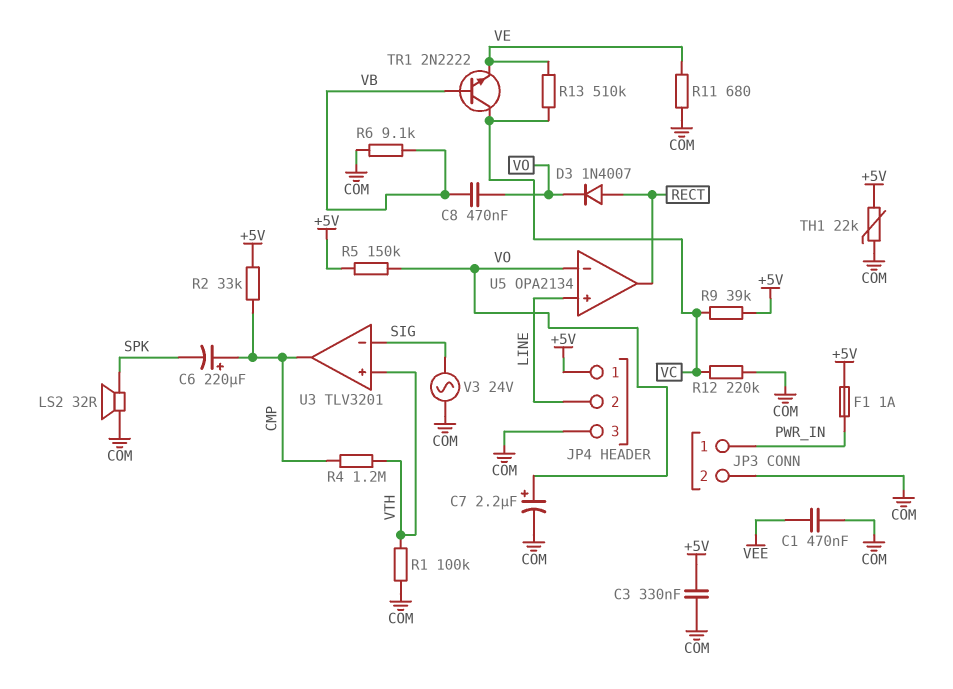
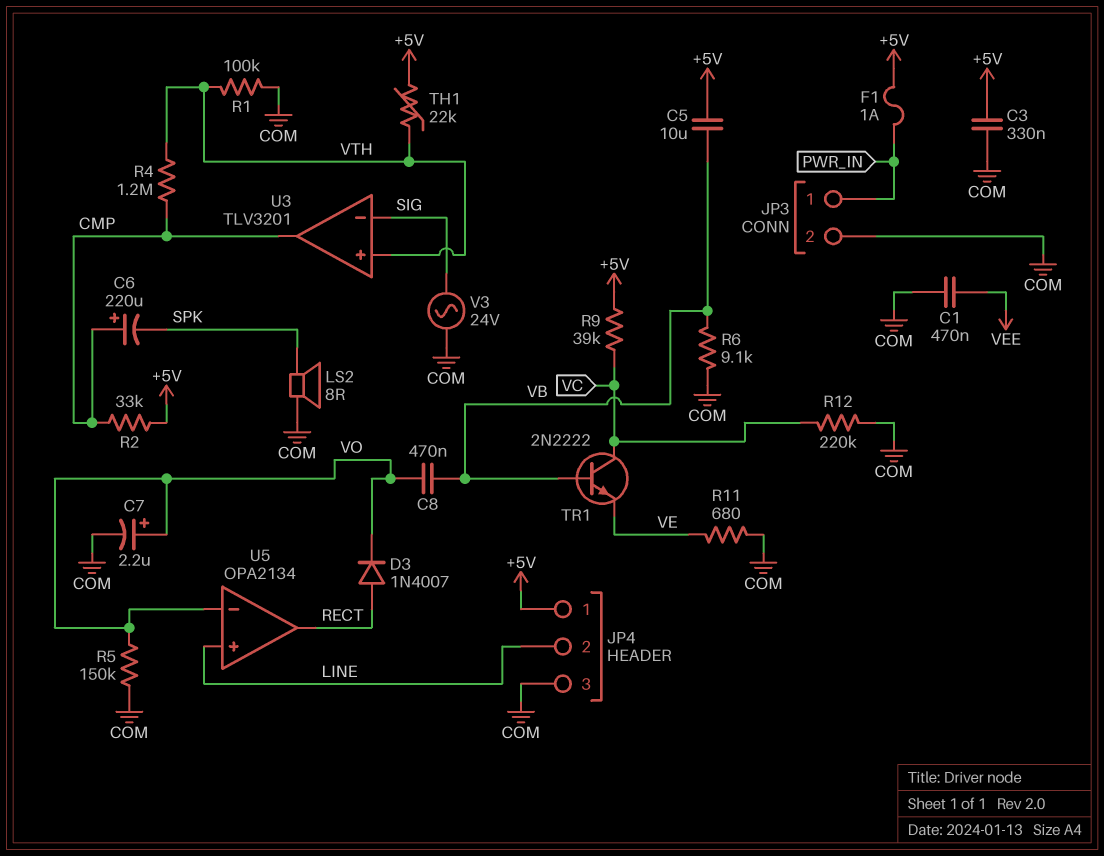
C5: none -> 10uF (+5V, VB)
LS2: speaker 32R (COM, SPK) -> speaker 8R (COM, SPK)
R5: 150k (+5V, VO) -> 150k (COM, VO)
R13: 510k (VC, VE) -> none
TH1: 22k (+5V, COM) -> 22k (+5V, VTH)

